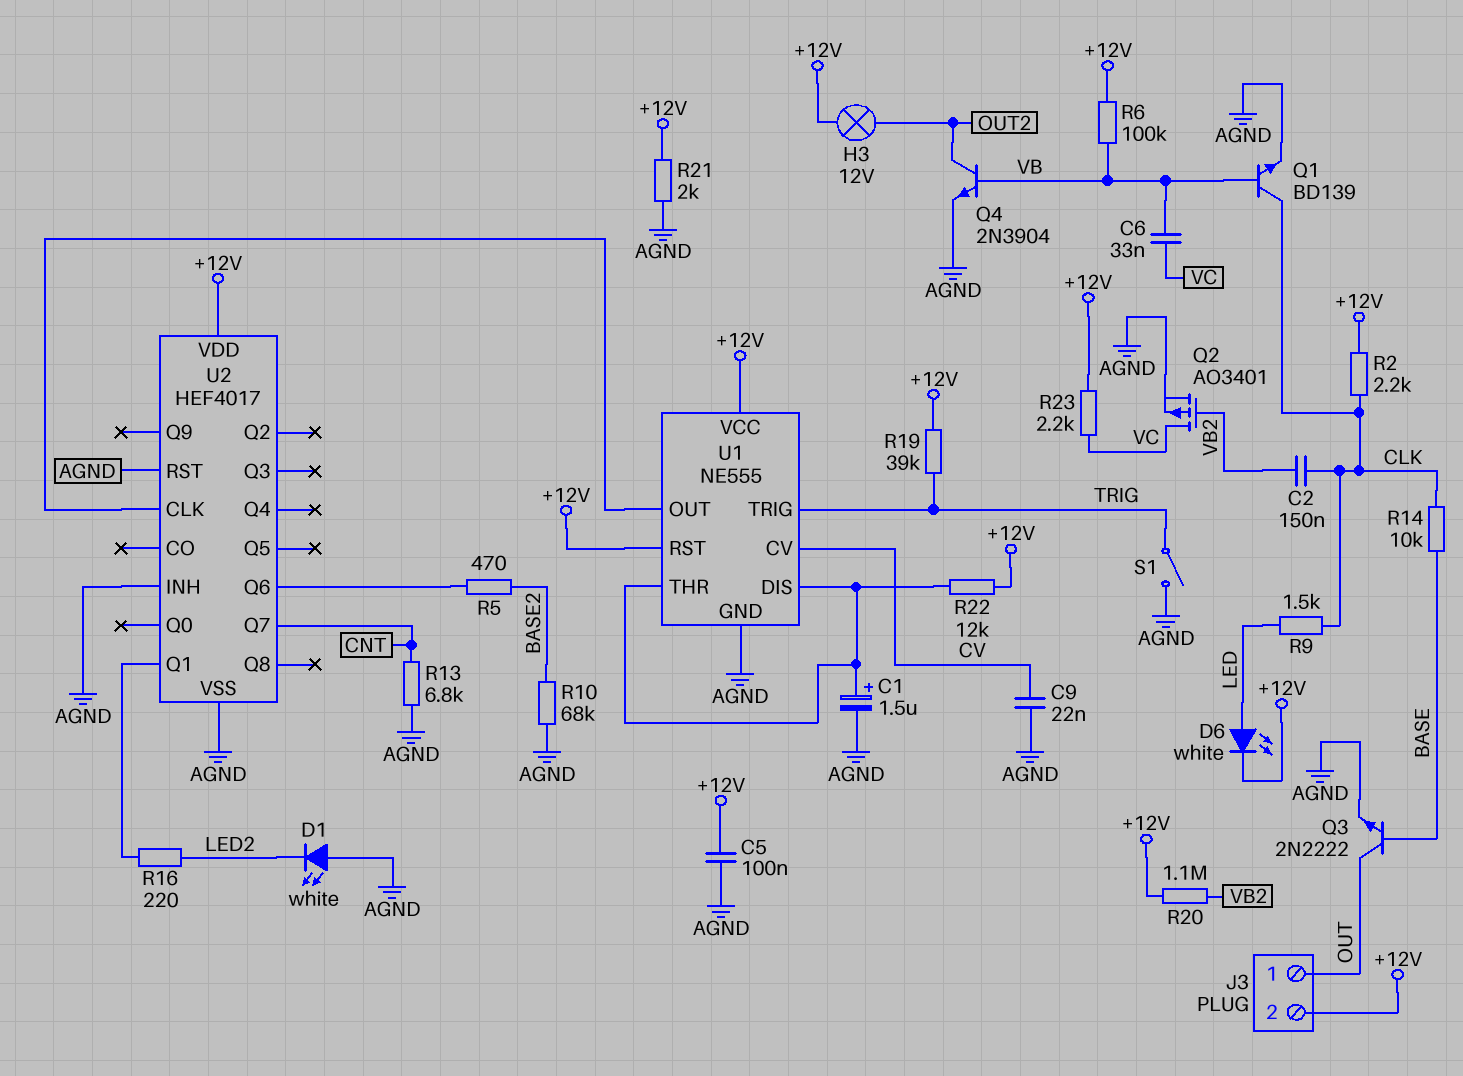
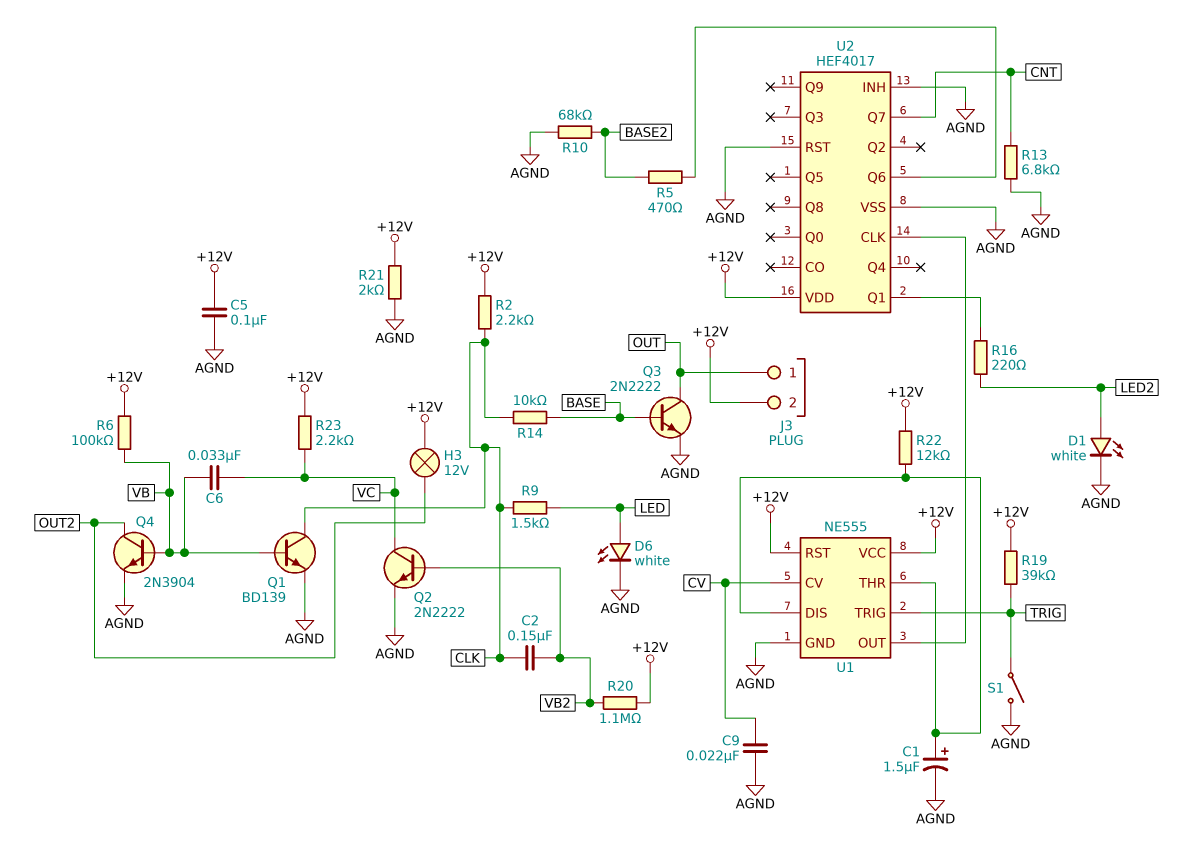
D1: LED white (A AGND, K LED2) -> LED white (A LED2, K AGND)
D6: LED white (A LED, K +12V) -> LED white (A LED, K AGND)
Q2: PMOS AO3401 (G VB2, D VC, S AGND) -> NPN 2N2222 (B VB2, C VC, E AGND)

